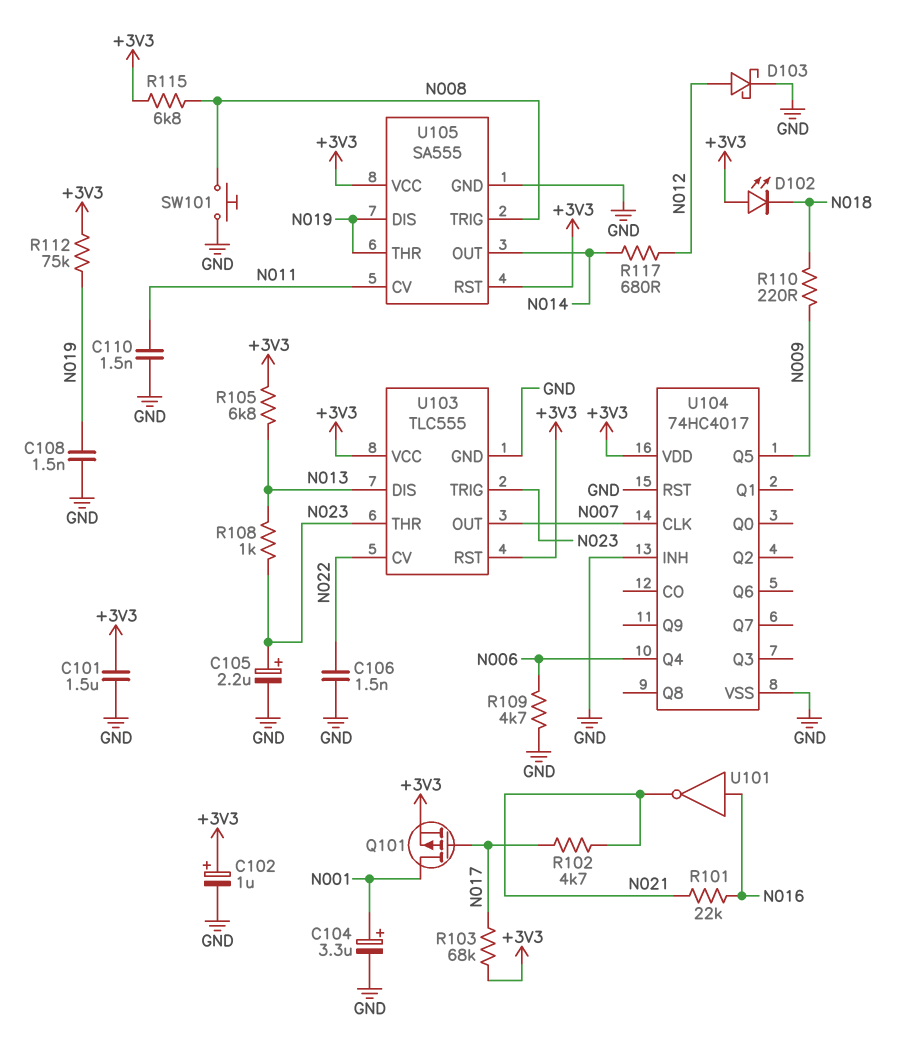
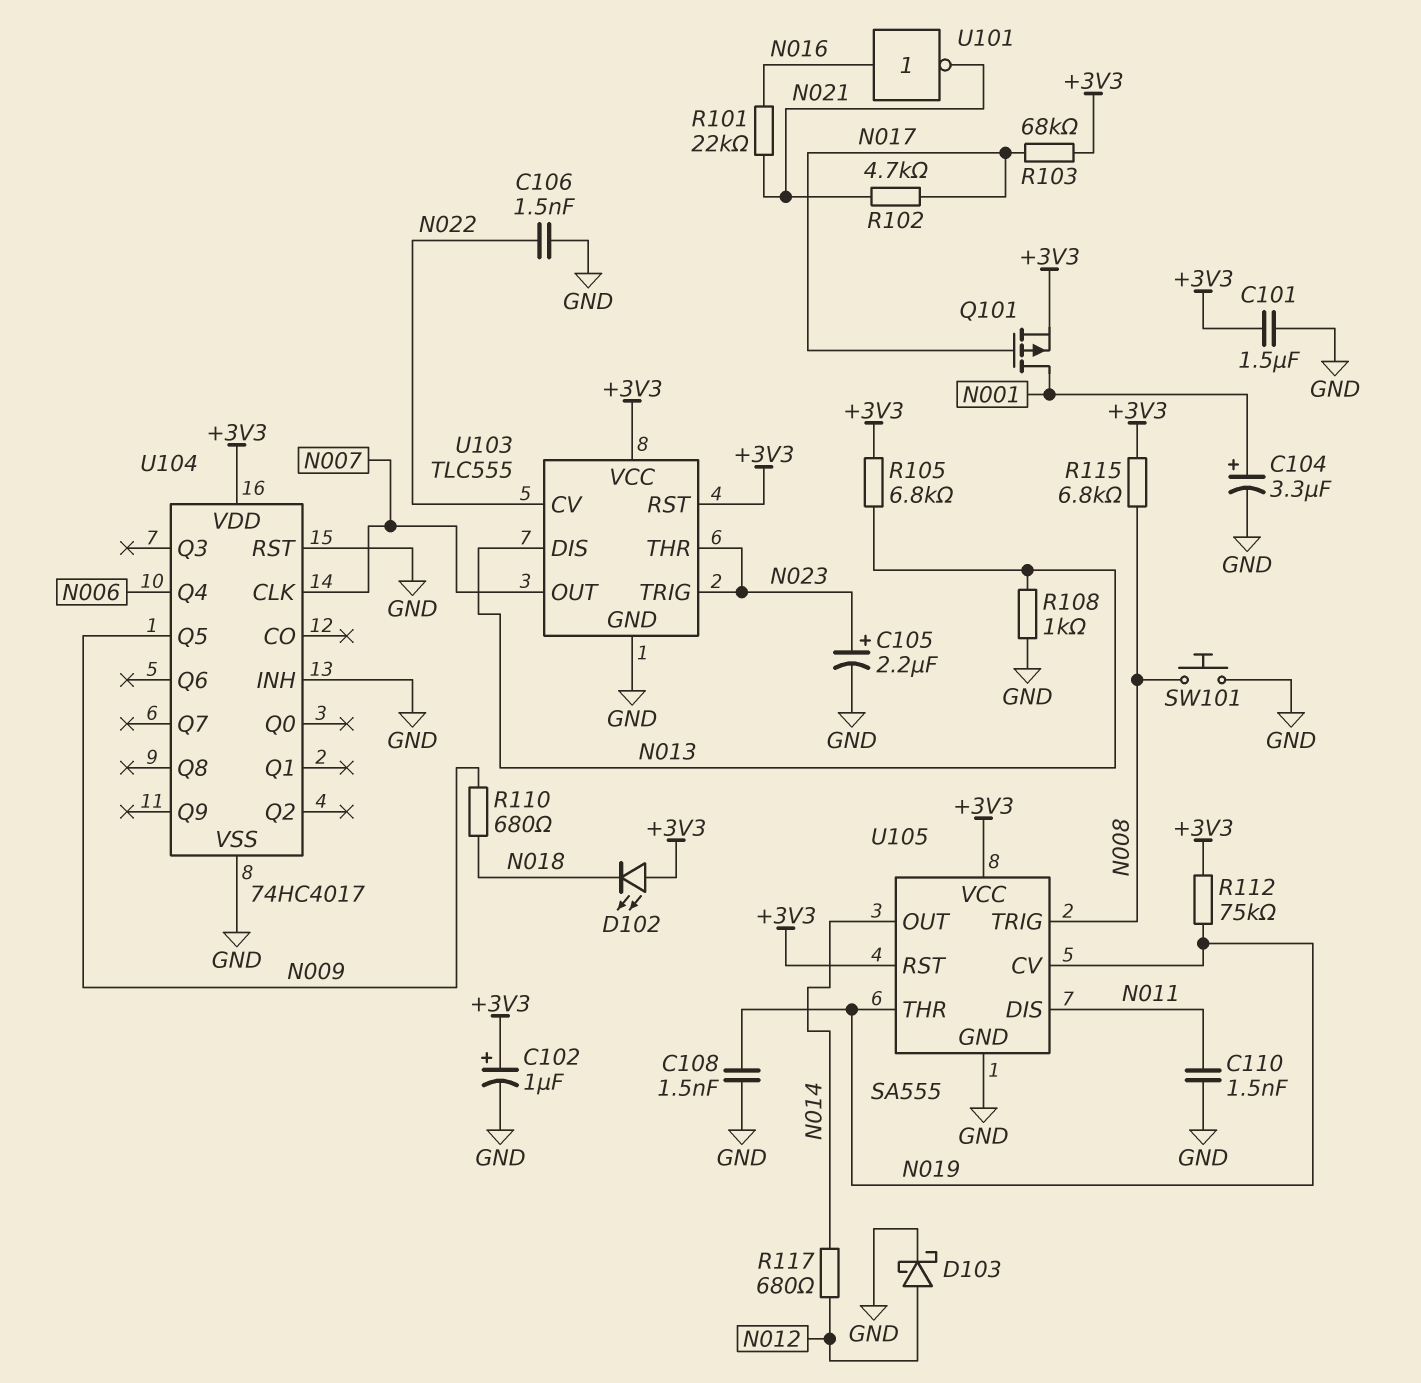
R108: 1k (N013, N023) -> 1k (GND, N013)
R109: 4.7k (GND, N006) -> none
R110: 220 (N009, N018) -> 680 (N009, N018)
U105 pin CV: N011 -> N019
U105 pin DIS: N019 -> N011

